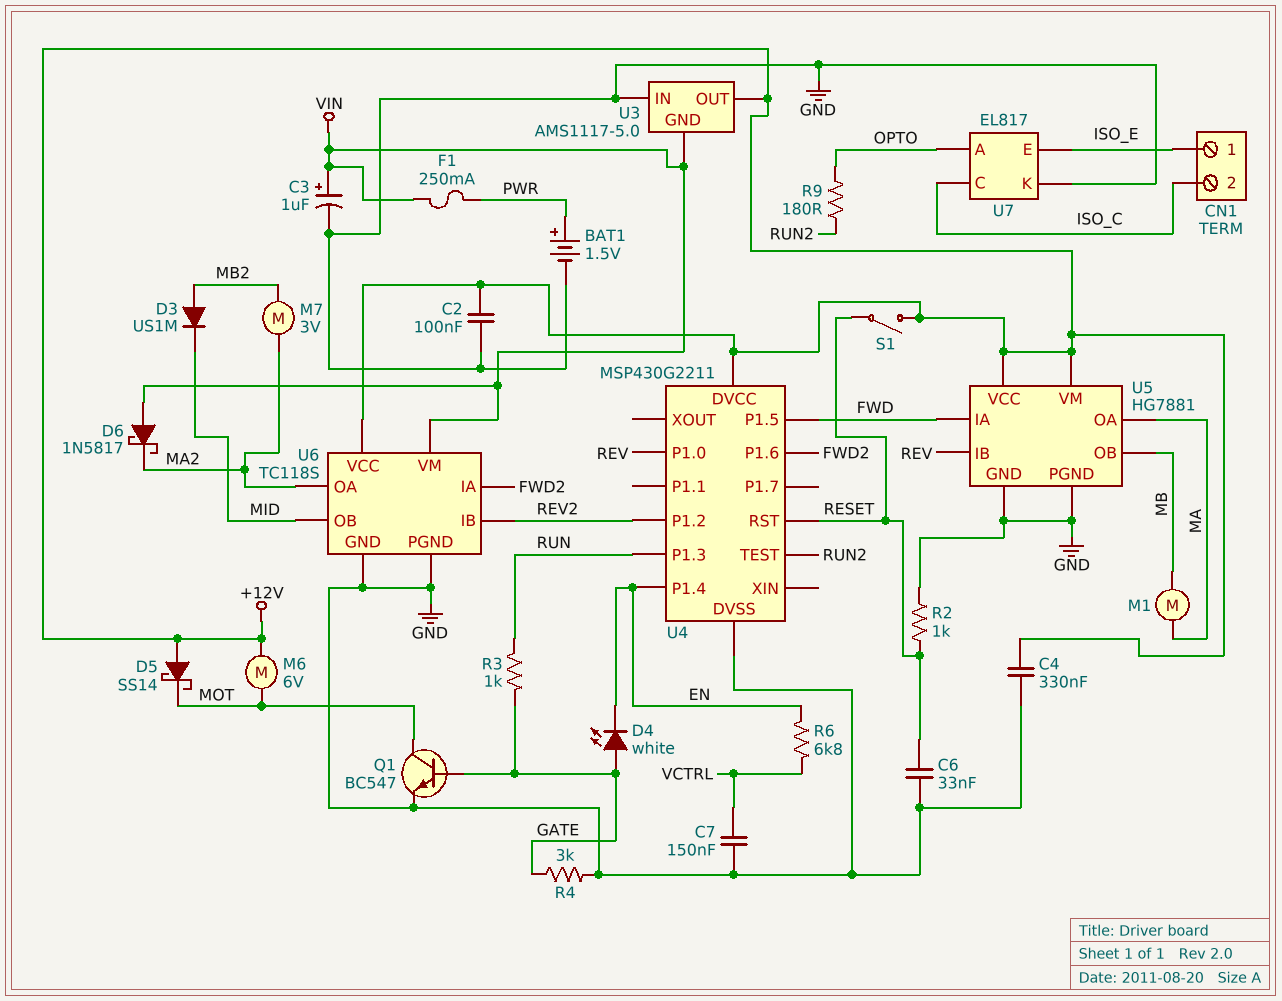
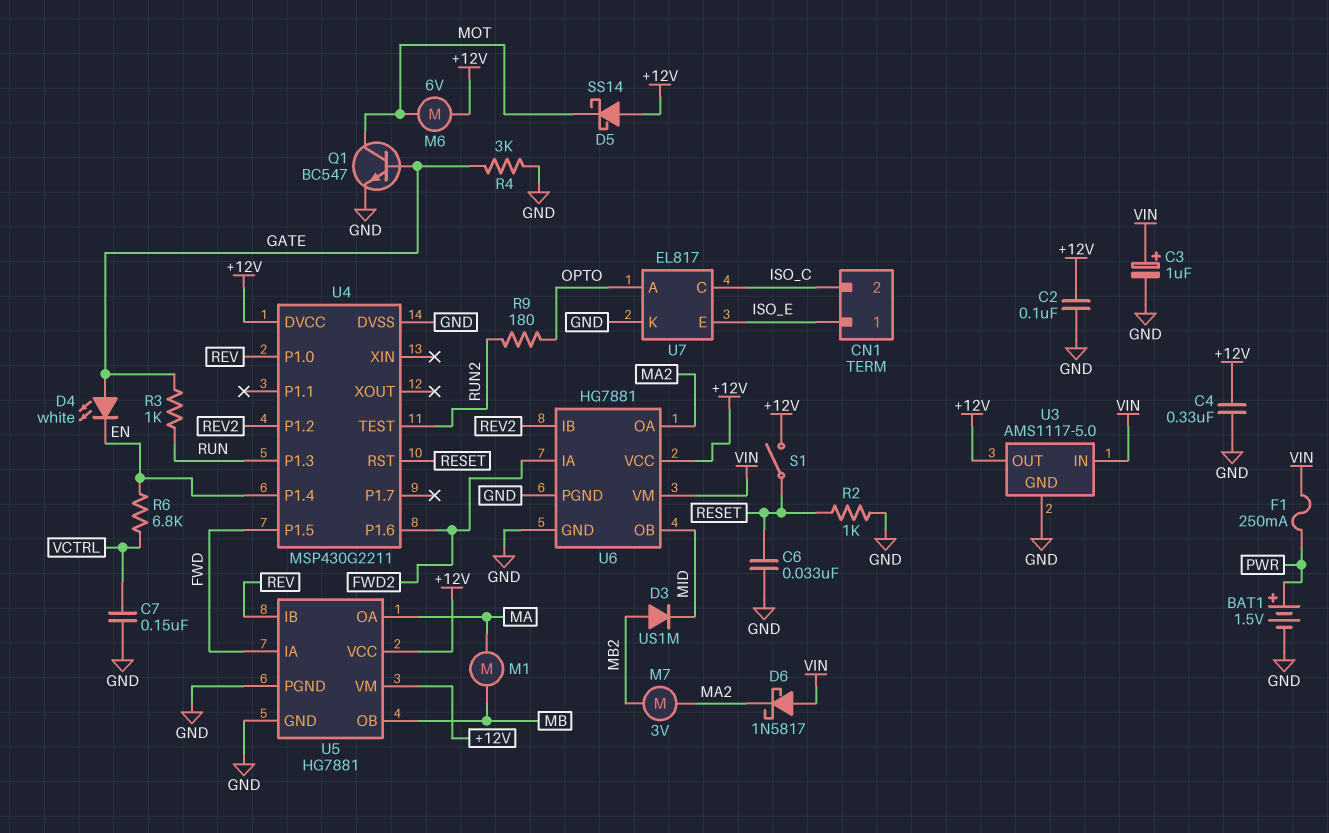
U3 pin GND: VIN -> GND
U3 pin IN: GND -> VIN
U6: TC118S -> HG7881

